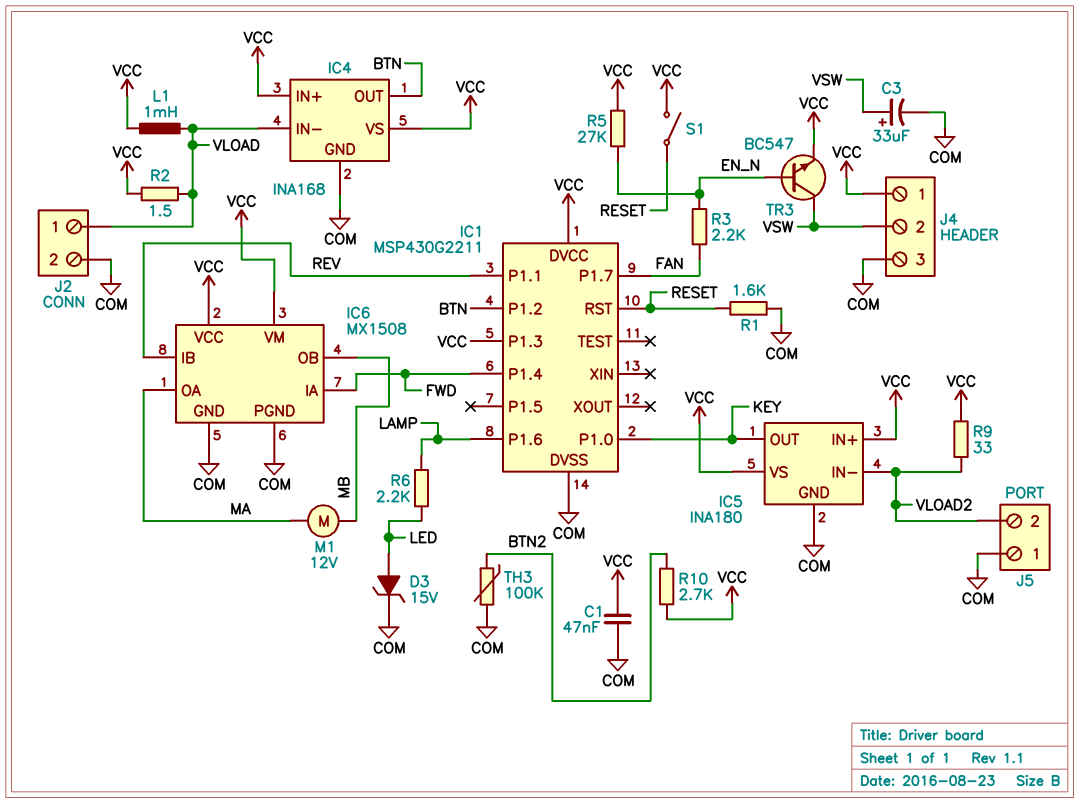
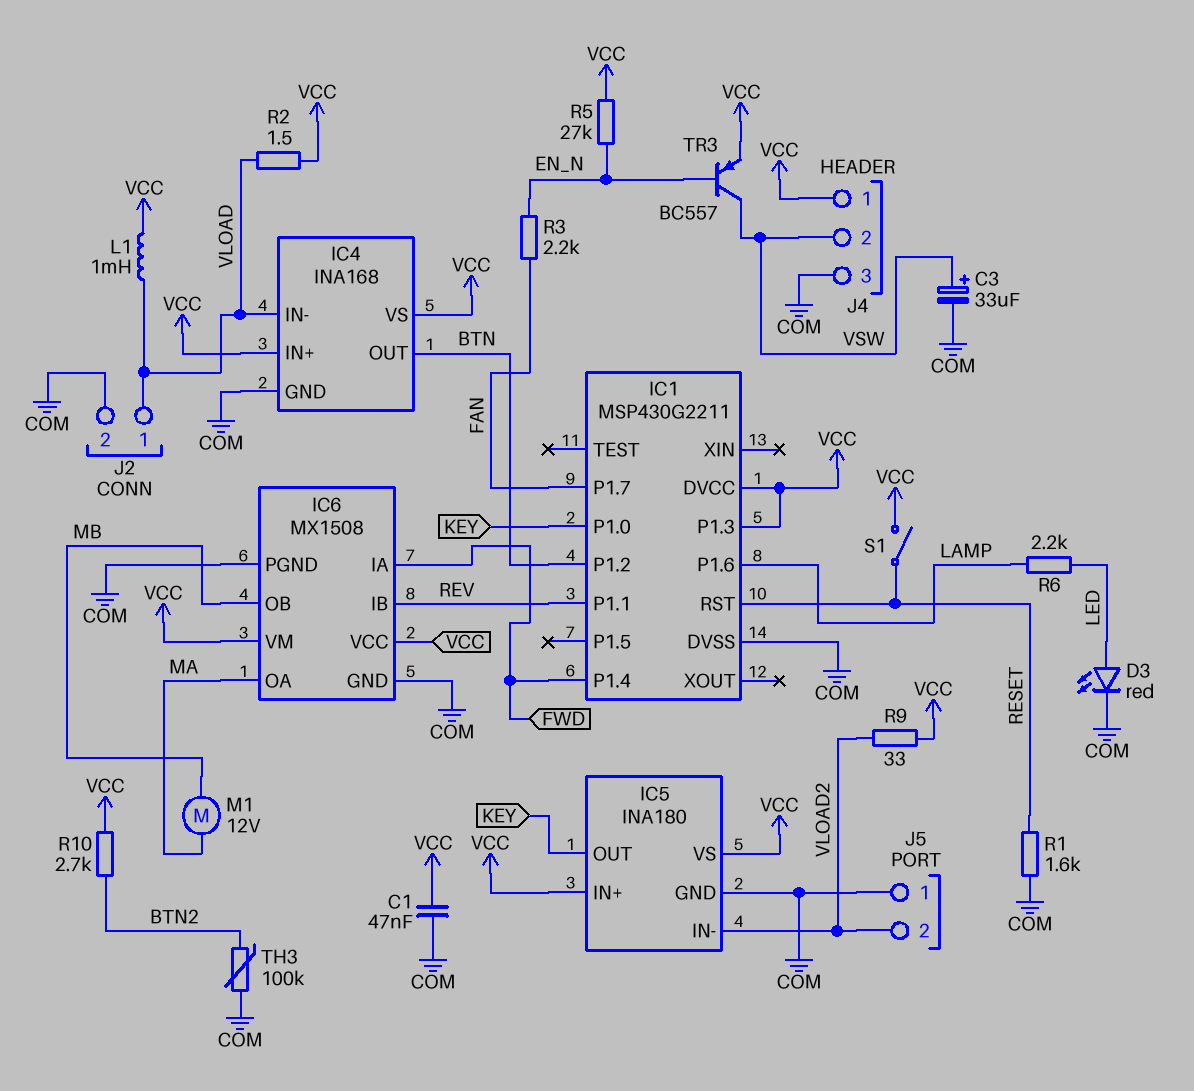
D3: zener 15V (A LED, K COM) -> LED red (A LED, K COM)
TR3: NPN BC547 (B EN_N, C VSW, E VCC) -> PNP BC557 (B EN_N, C VSW, E VCC)

